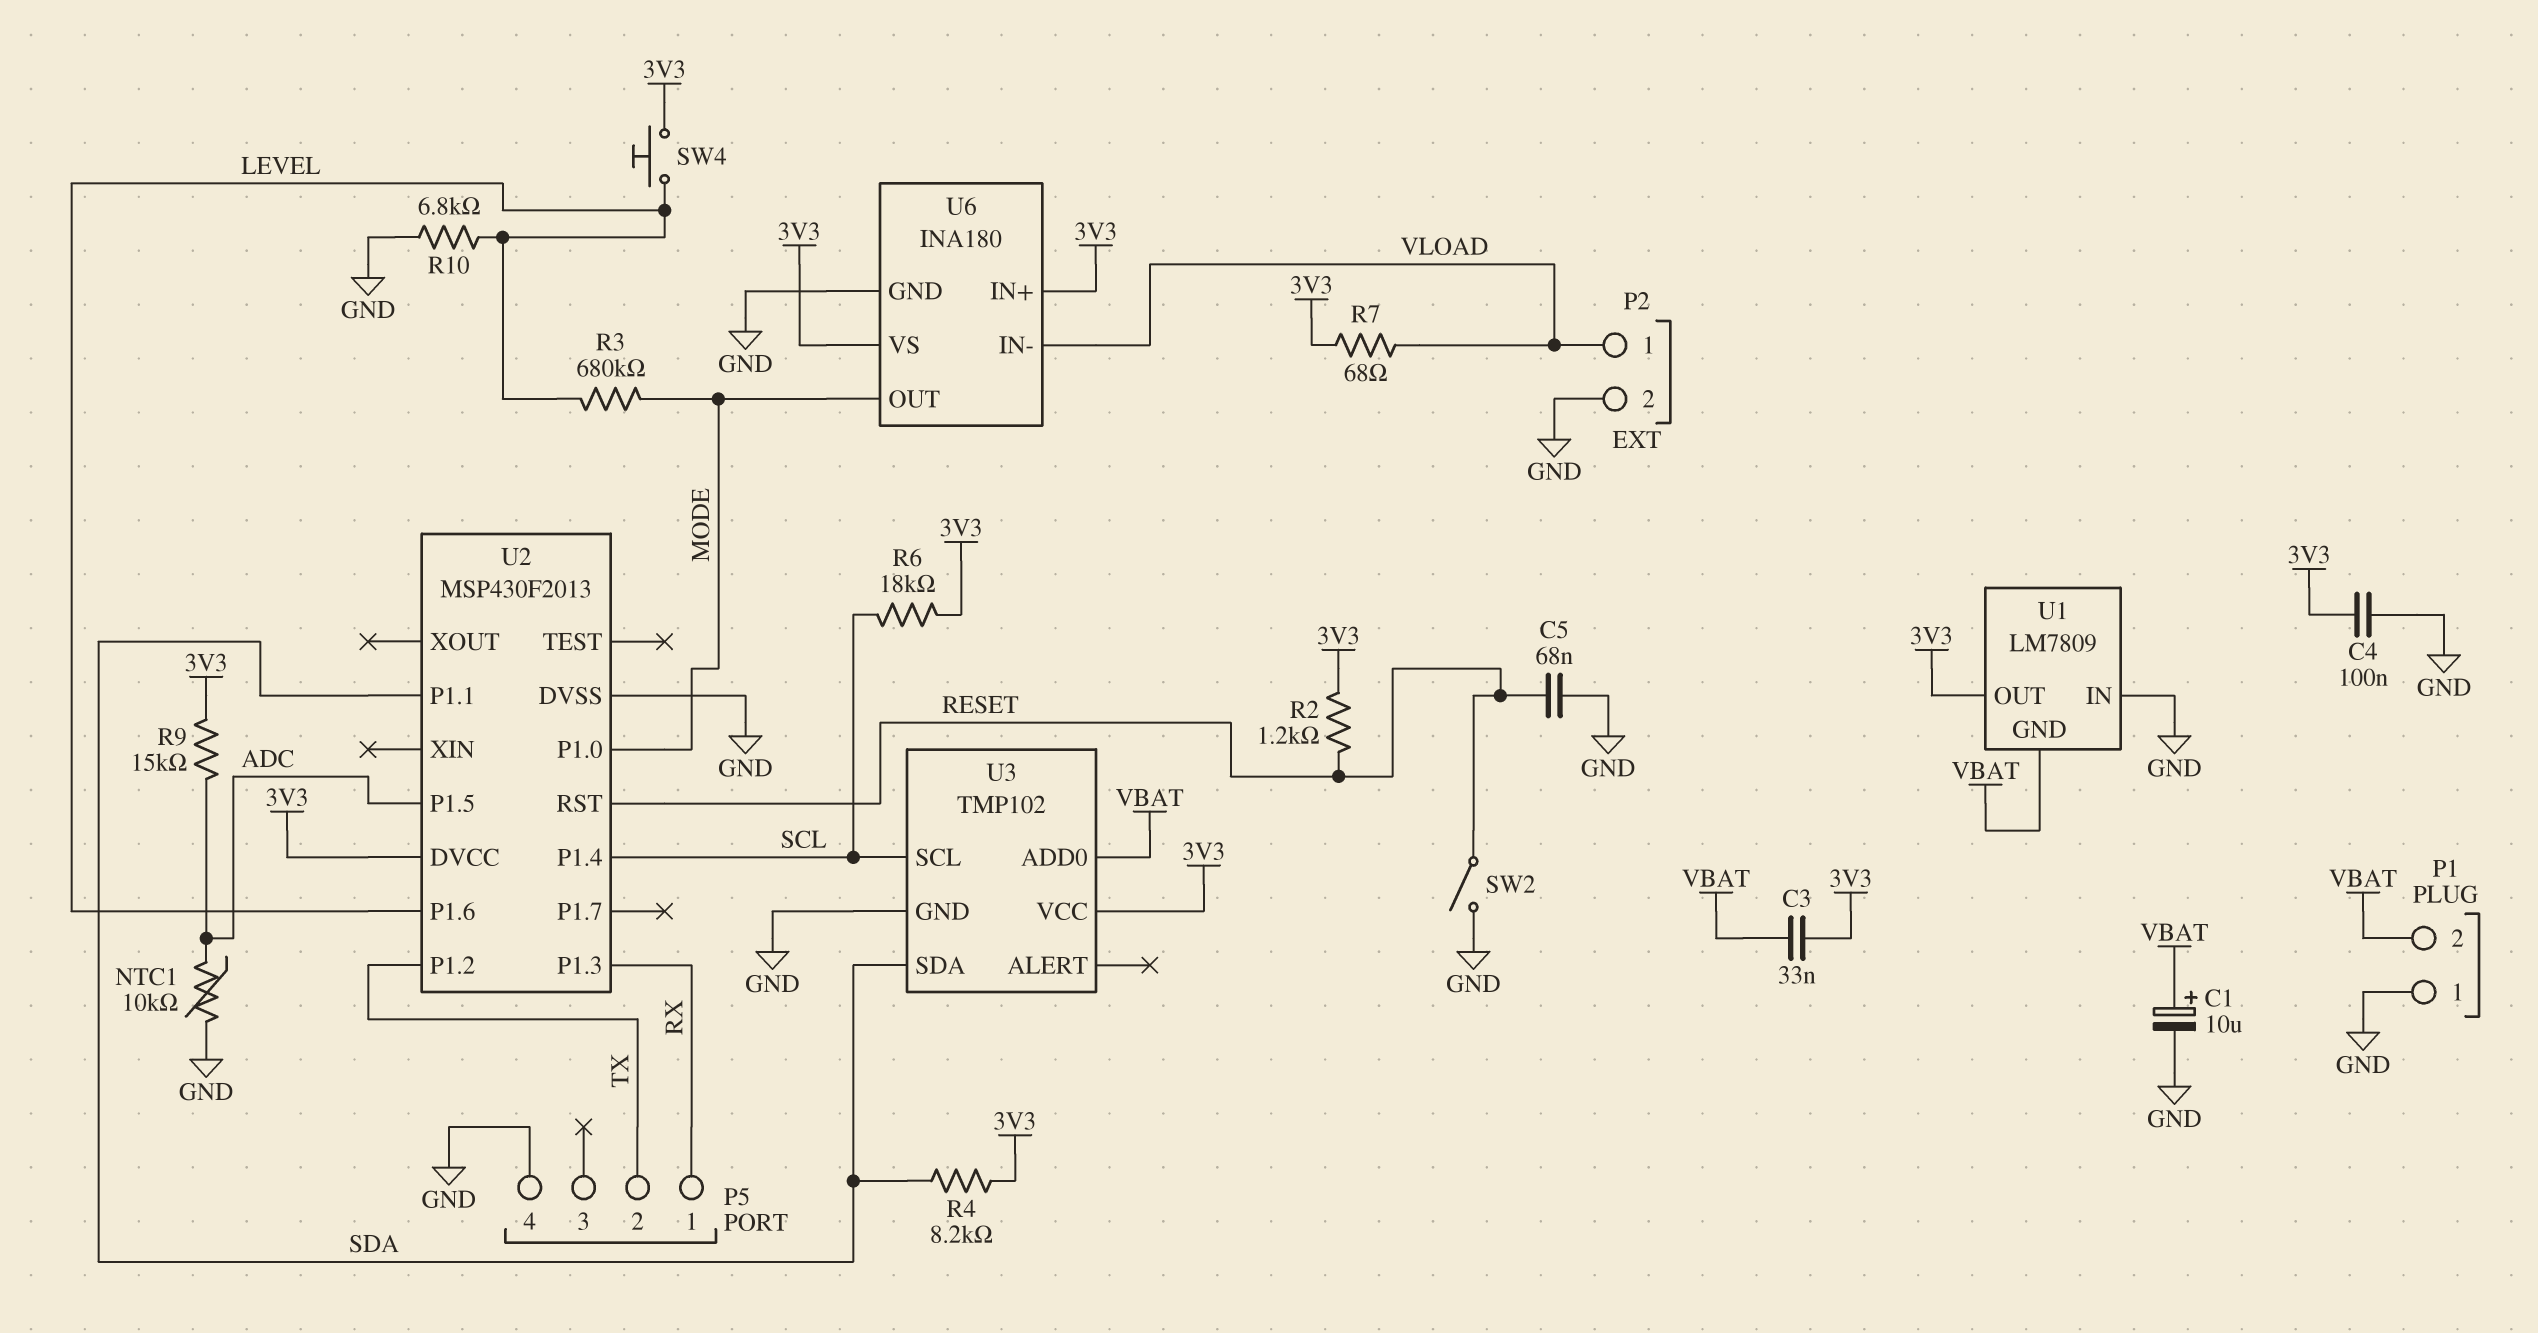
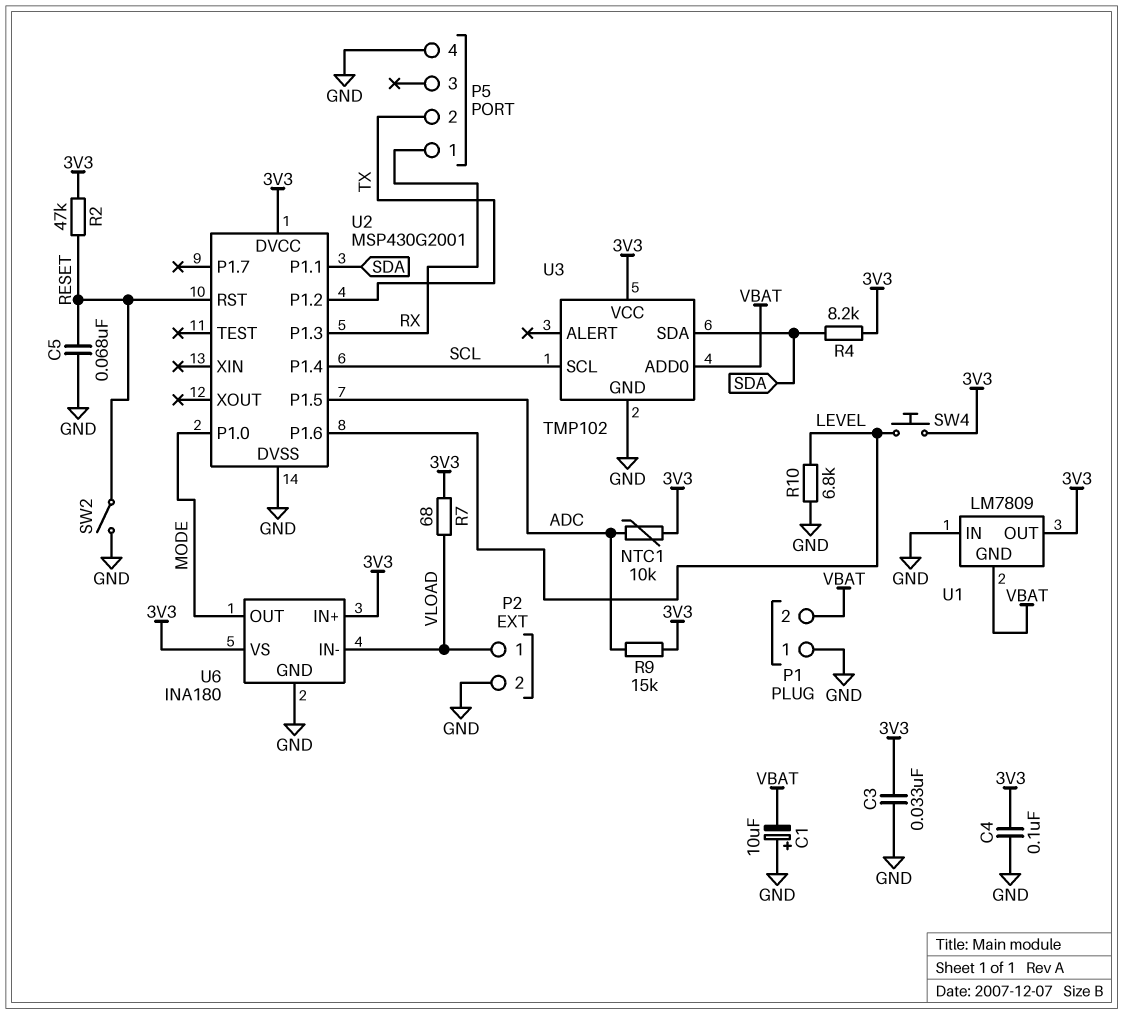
C1: 10uF (plus VBAT, minus GND) -> 10uF (plus GND, minus VBAT)
C3: 33nF (3V3, VBAT) -> 33nF (3V3, GND)
NTC1: 10k (ADC, GND) -> 10k (3V3, ADC)
R2: 1.2k (3V3, RESET) -> 47k (3V3, RESET)
R3: 680k (LEVEL, MODE) -> none
R6: 18k (3V3, SCL) -> none
U2: MSP430F2013 -> MSP430G2001

